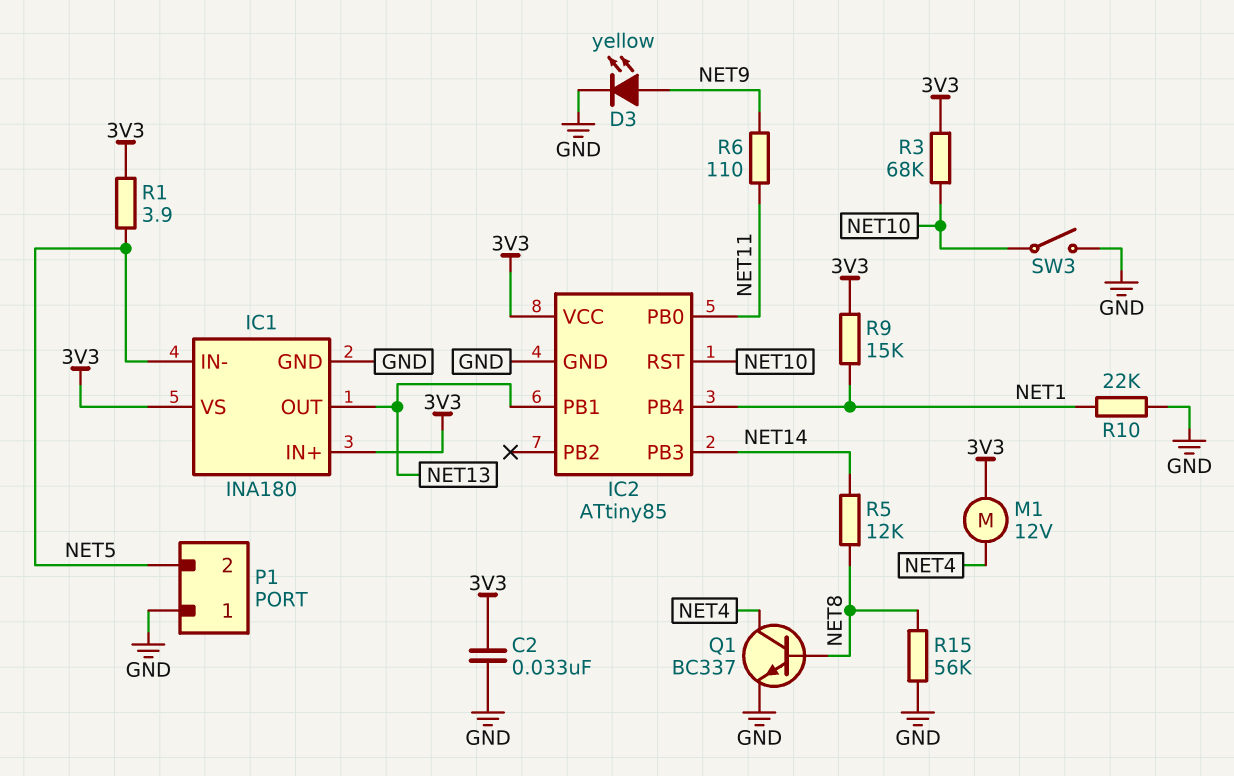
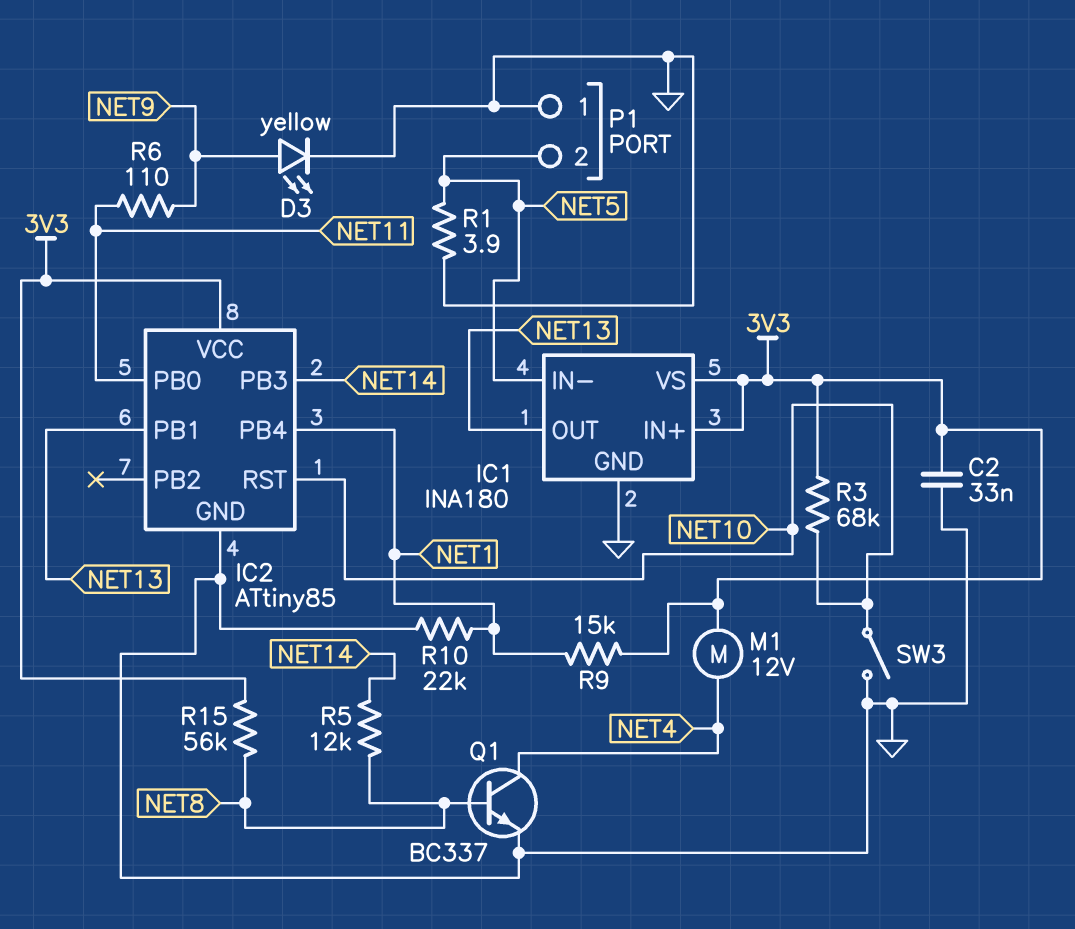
R1: 3.9 (3V3, NET5) -> 3.9 (GND, NET5)
R15: 56k (GND, NET8) -> 56k (3V3, NET8)

